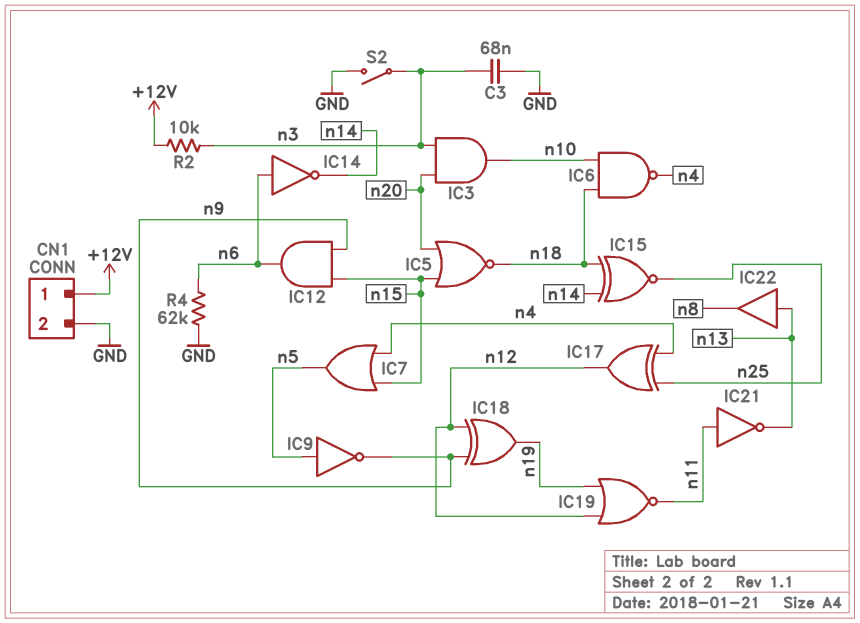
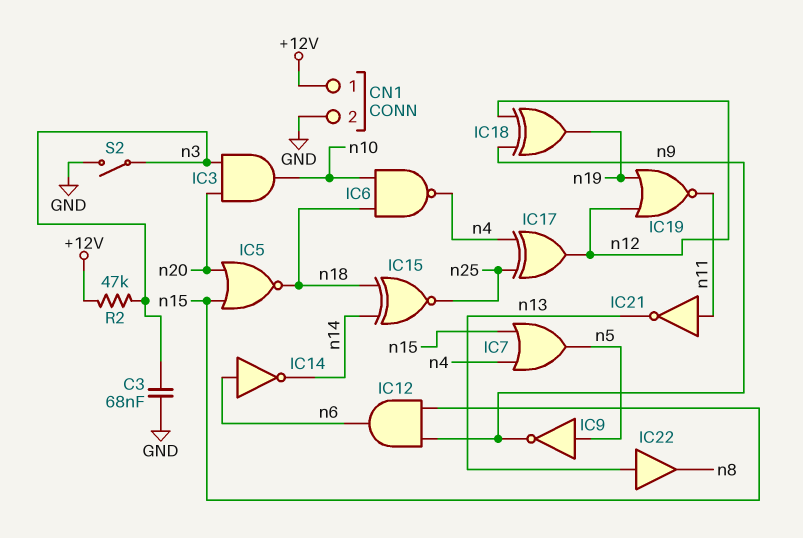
R2: 10k (+12V, n3) -> 47k (+12V, n3)
R4: 62k (GND, n6) -> none

